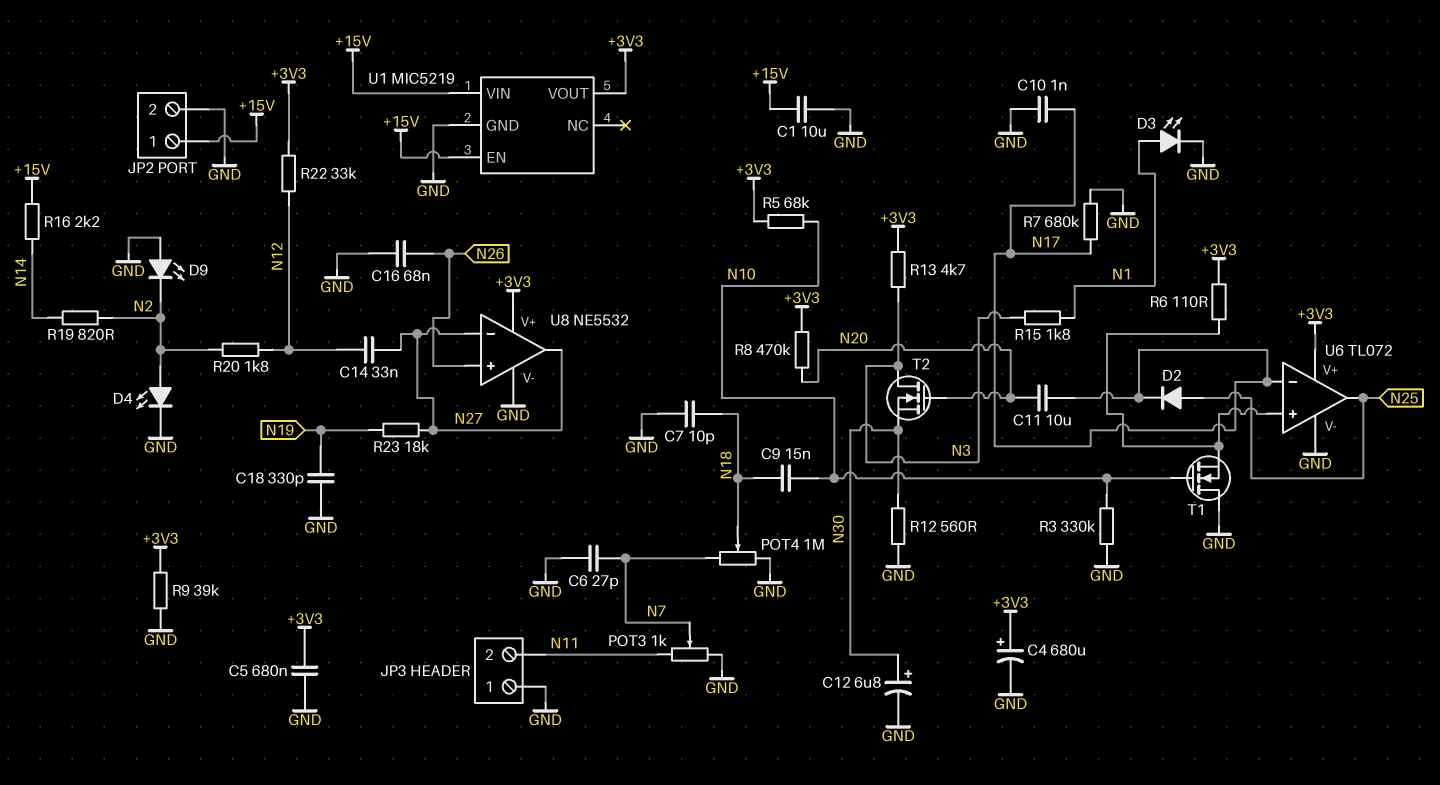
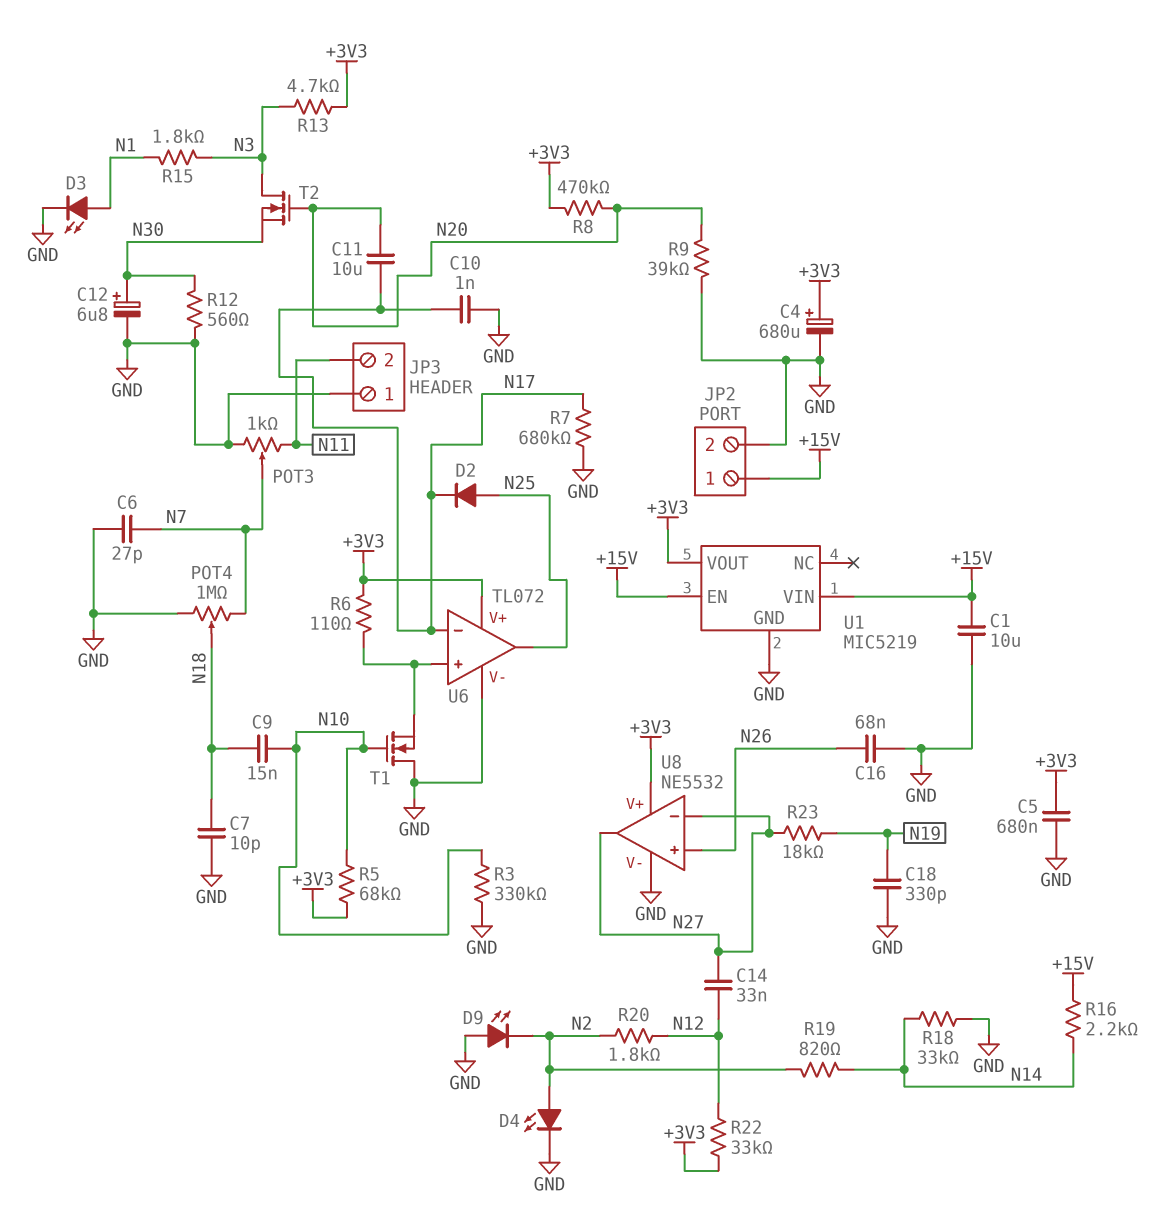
R9: 39k (+3V3, GND) -> 39k (GND, N20)
R18: none -> 33k (GND, N14)

